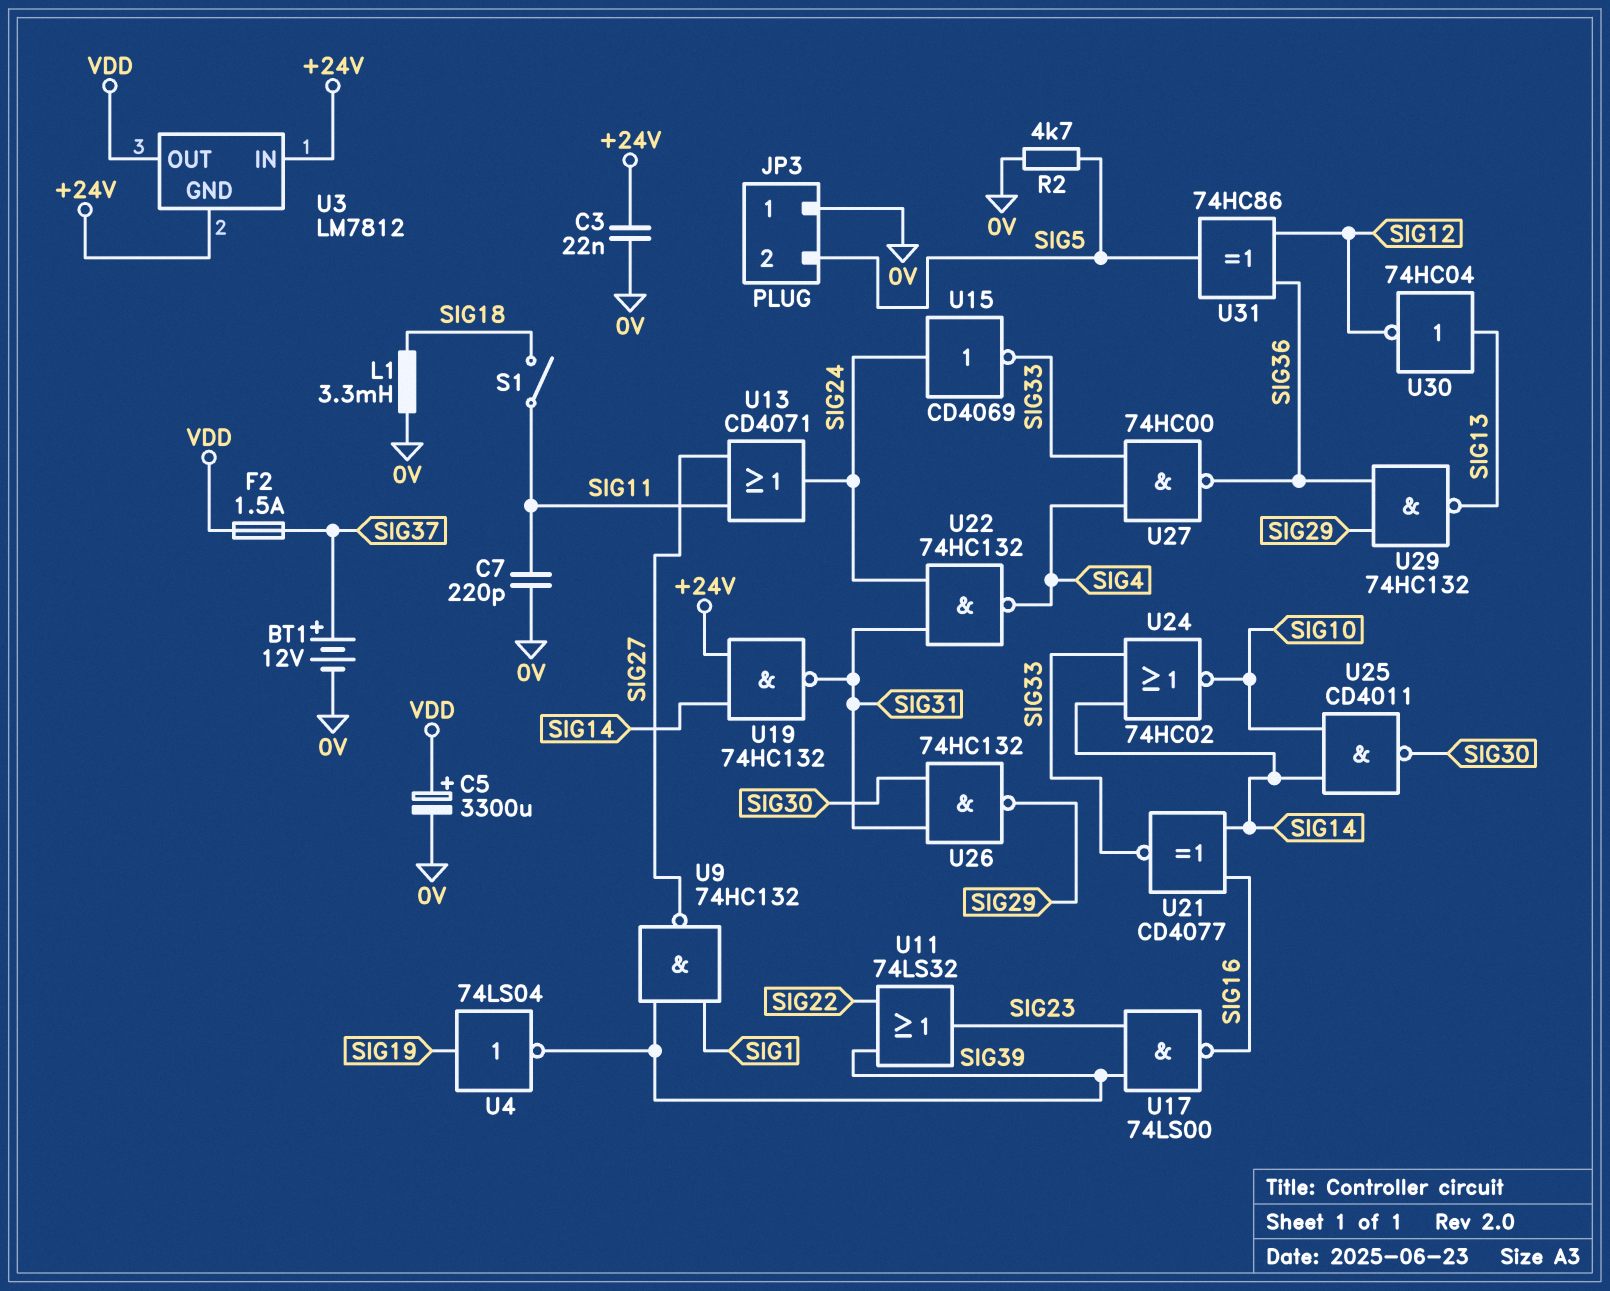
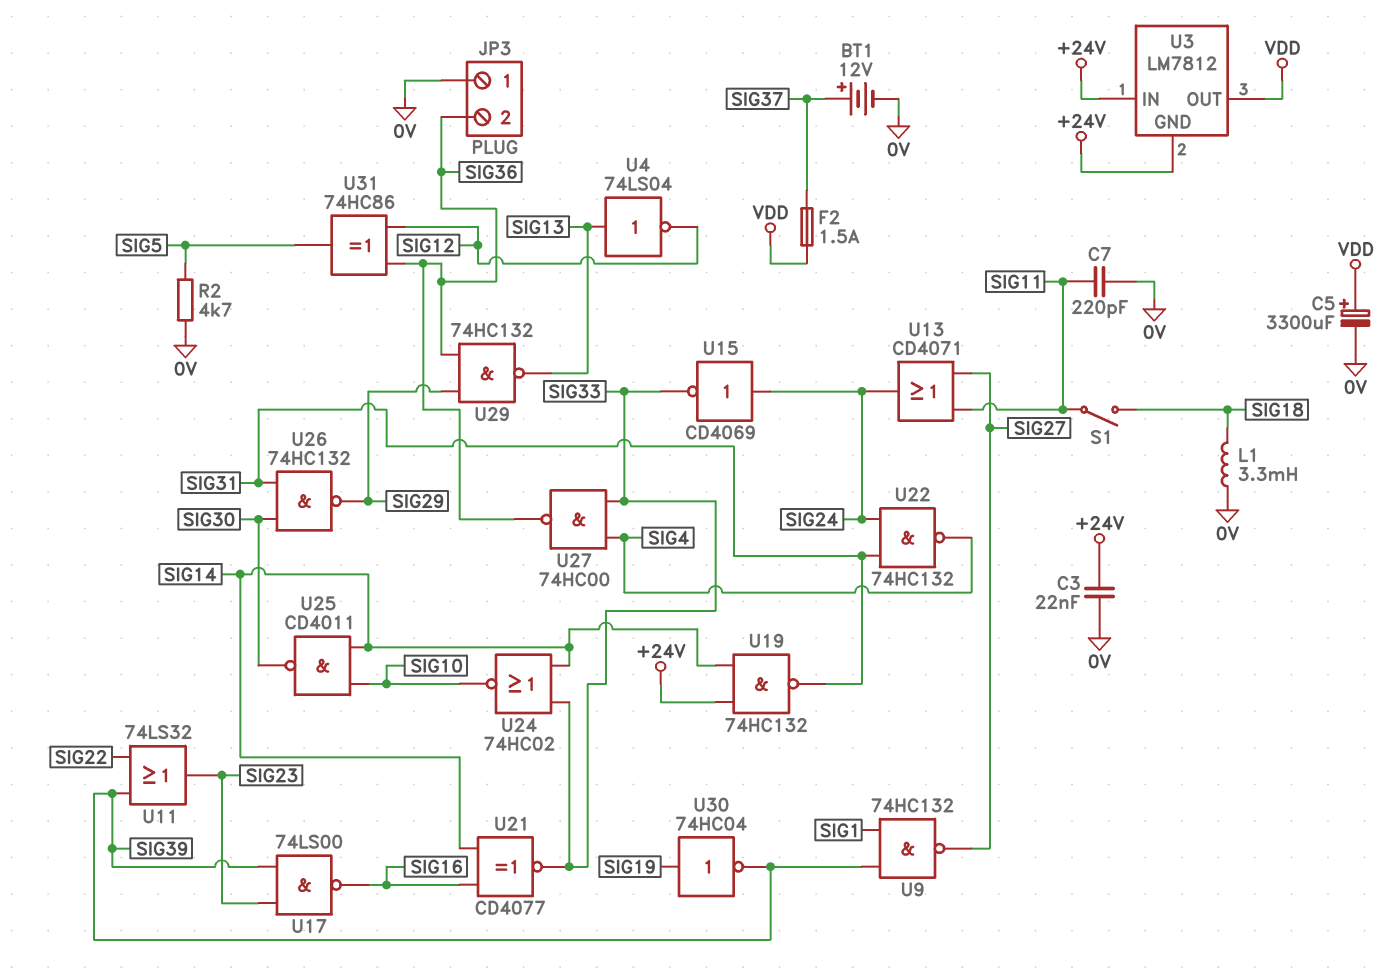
JP3 pin 2: SIG5 -> SIG36
U4: NOT 74LS04 (in SIG19, out SIG39) -> NOT 74LS04 (in SIG13, out SIG12)
U30: NOT 74HC04 (in SIG13, out SIG12) -> NOT 74HC04 (in SIG19, out SIG39)

